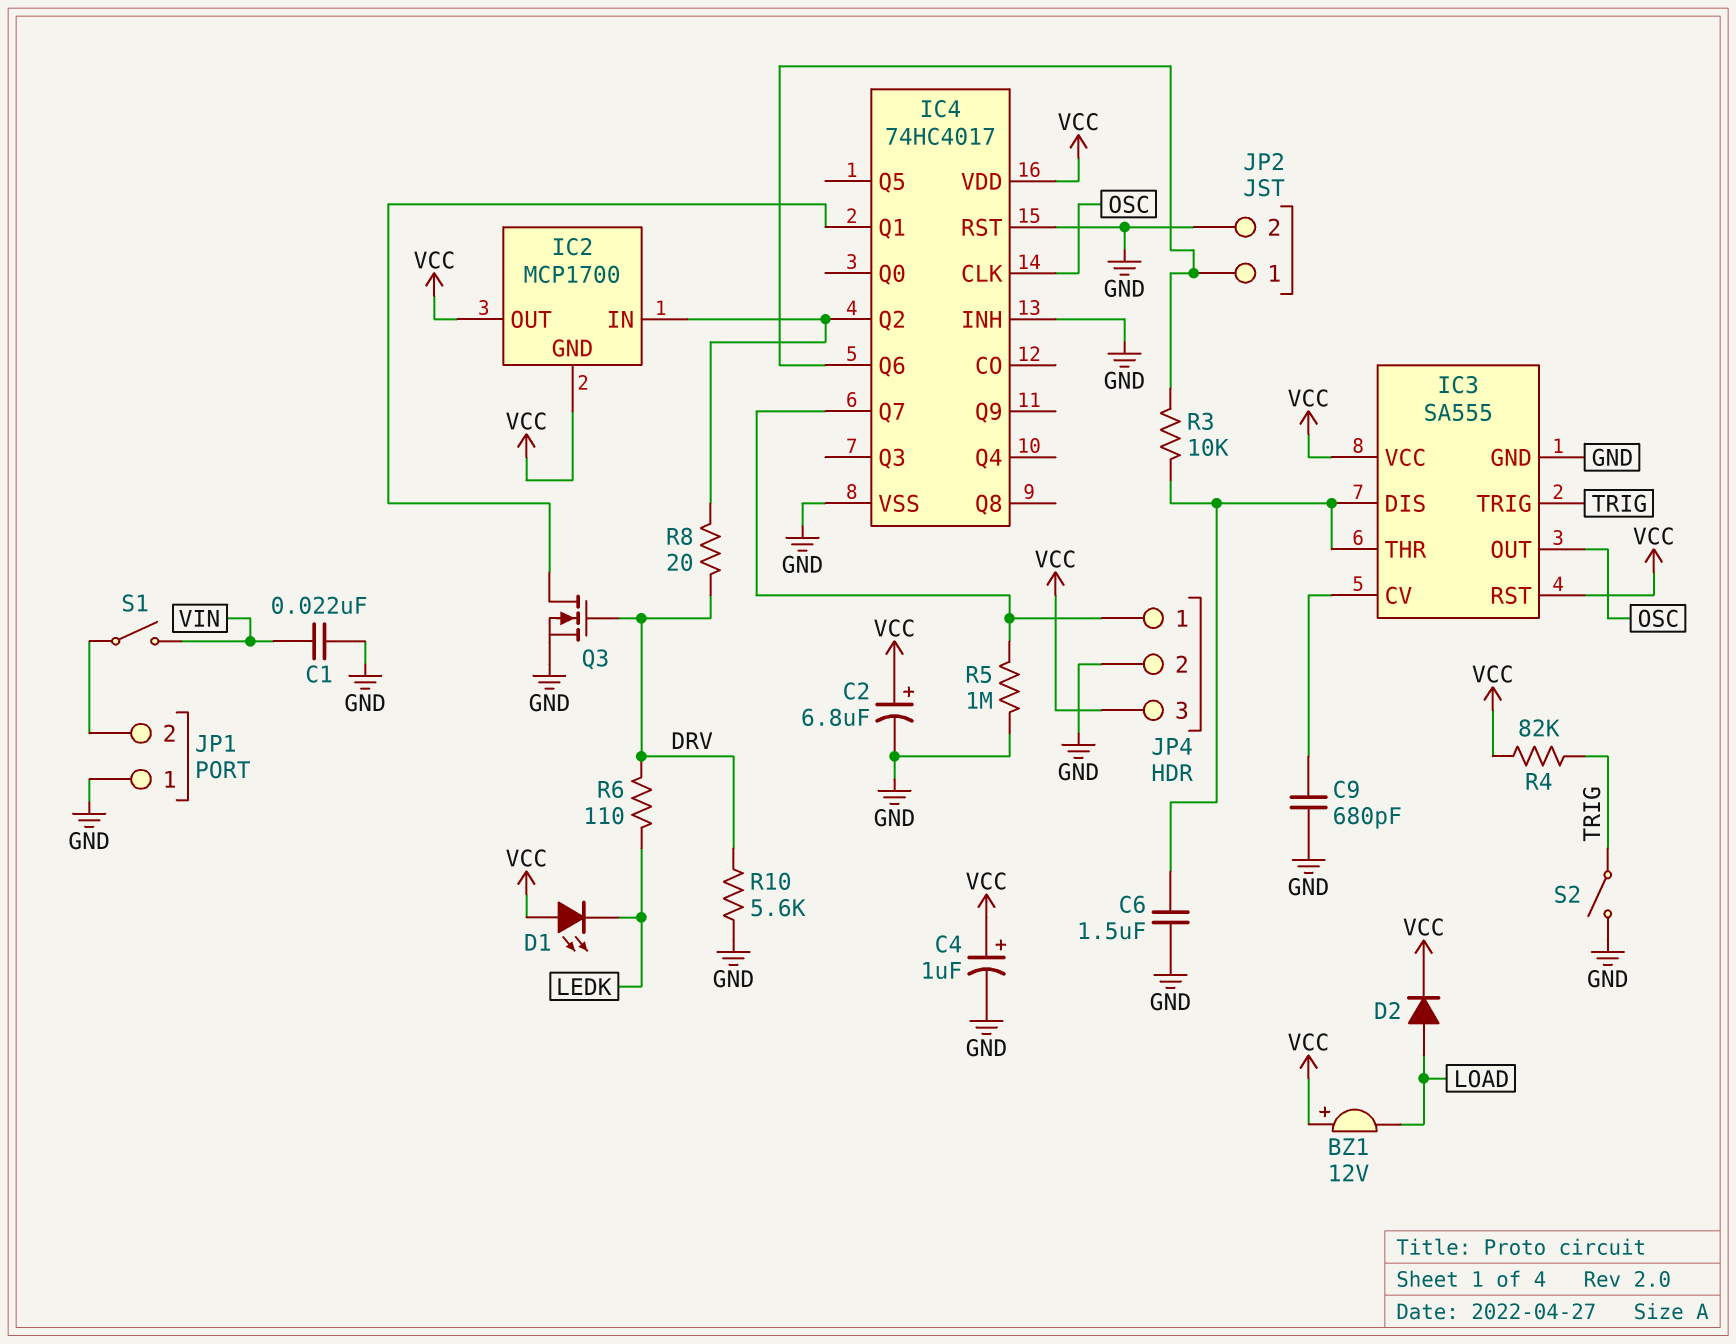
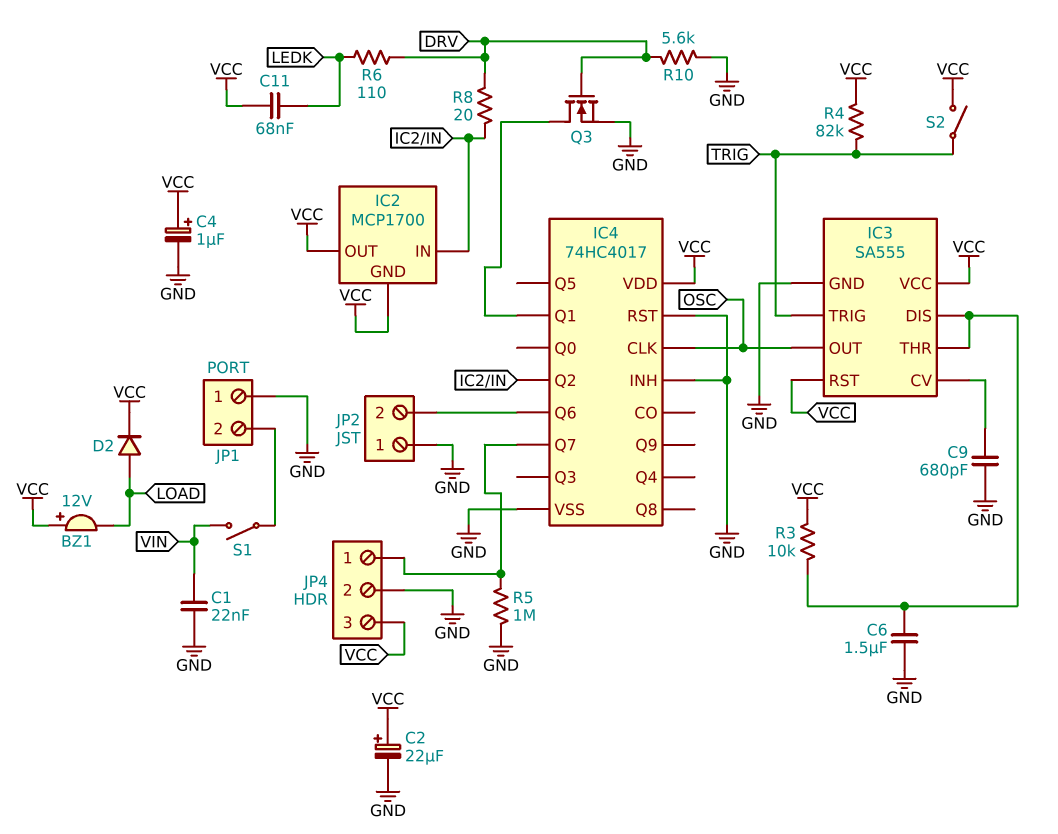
C2: 6.8uF (plus VCC, minus GND) -> 22uF (plus VCC, minus GND)
C11: none -> 68nF (LEDK, VCC)
D1: LED (A VCC, K LEDK) -> none
JP2 pin 1: IC4/Q6 -> GND
JP2 pin 2: GND -> IC4/Q6
R3: 10k (IC3/DIS, IC4/Q6) -> 10k (IC3/DIS, VCC)
S2: switch (GND, TRIG) -> switch (TRIG, VCC)

